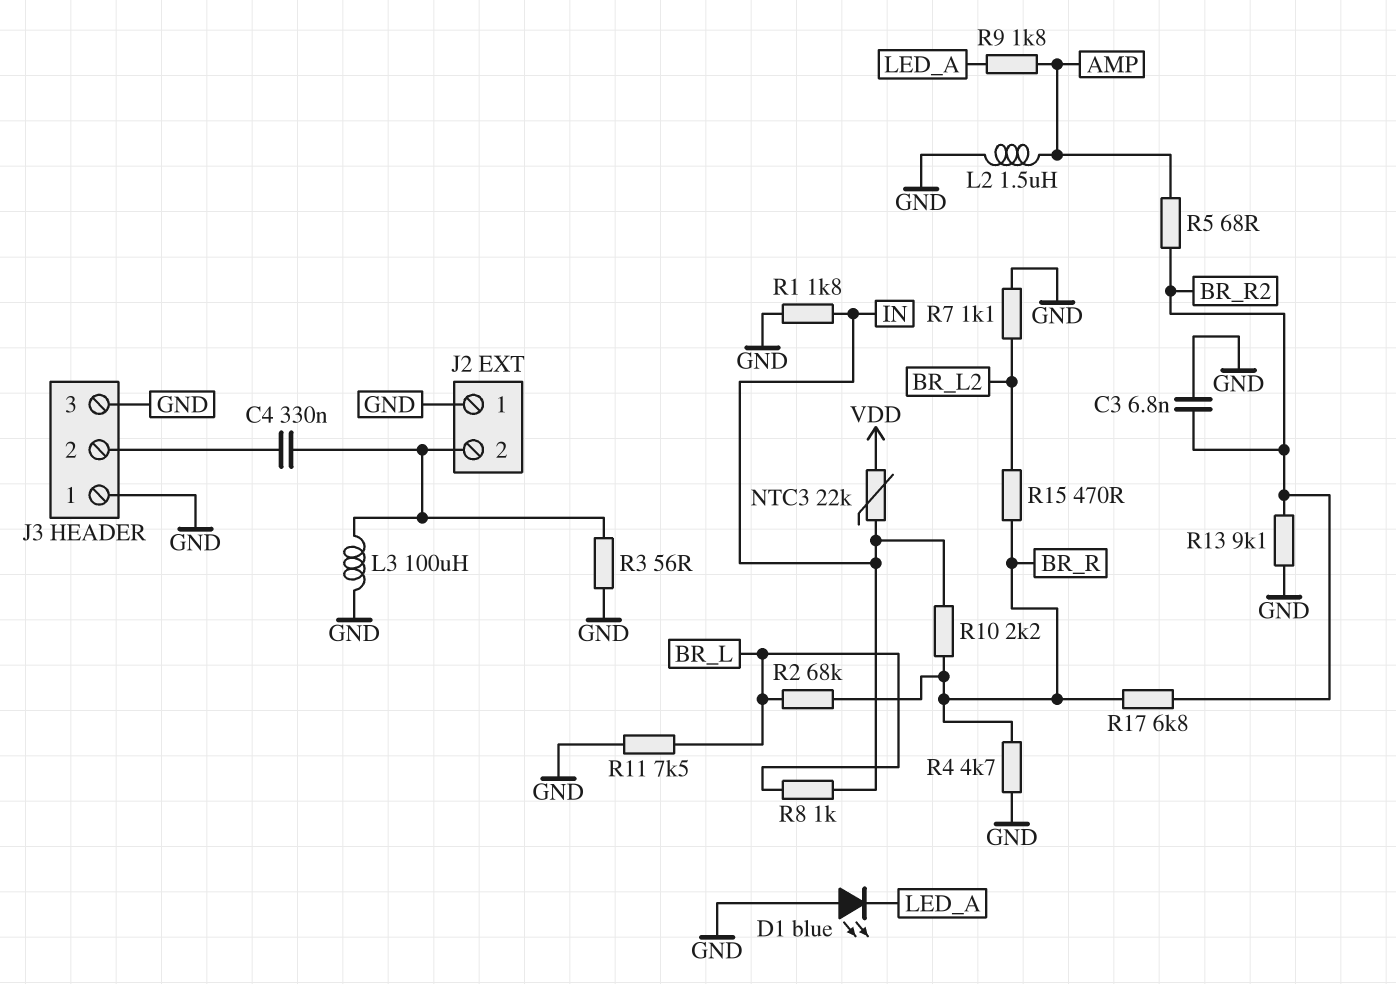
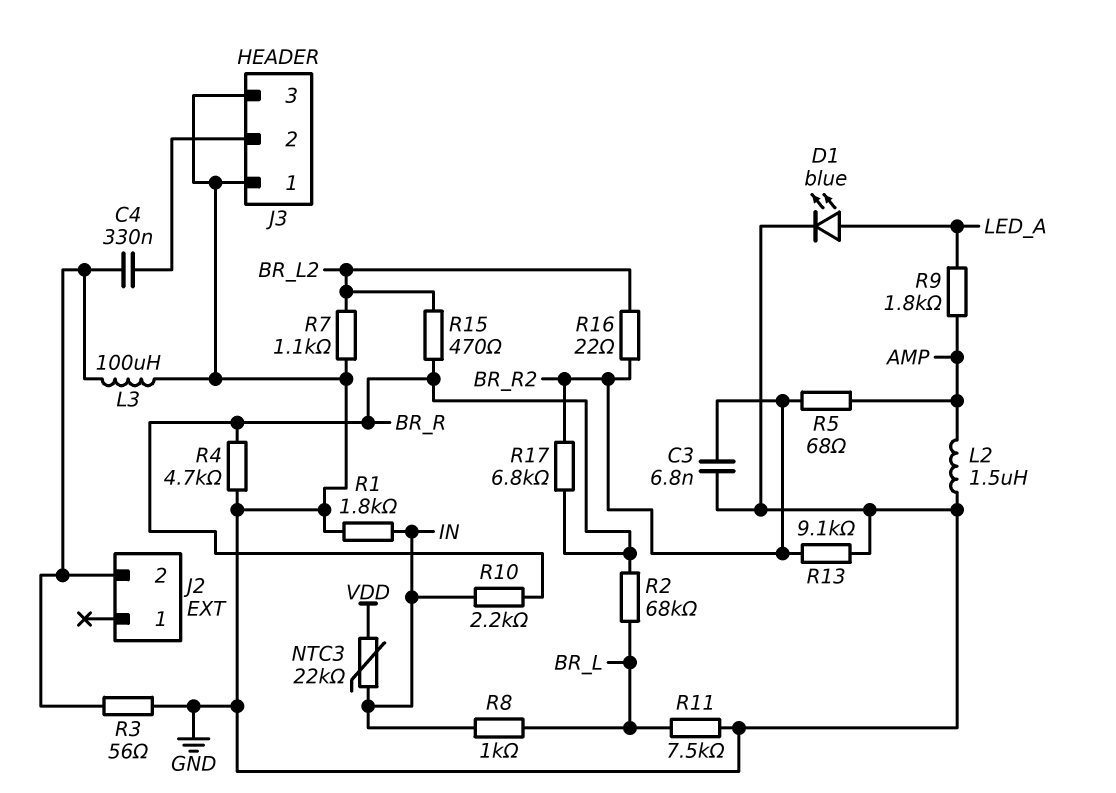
D1: LED blue (A GND, K LED_A) -> LED blue (A LED_A, K GND)
J2 pin 1: GND -> none
R16: none -> 22 (BR_L2, BR_R2)

